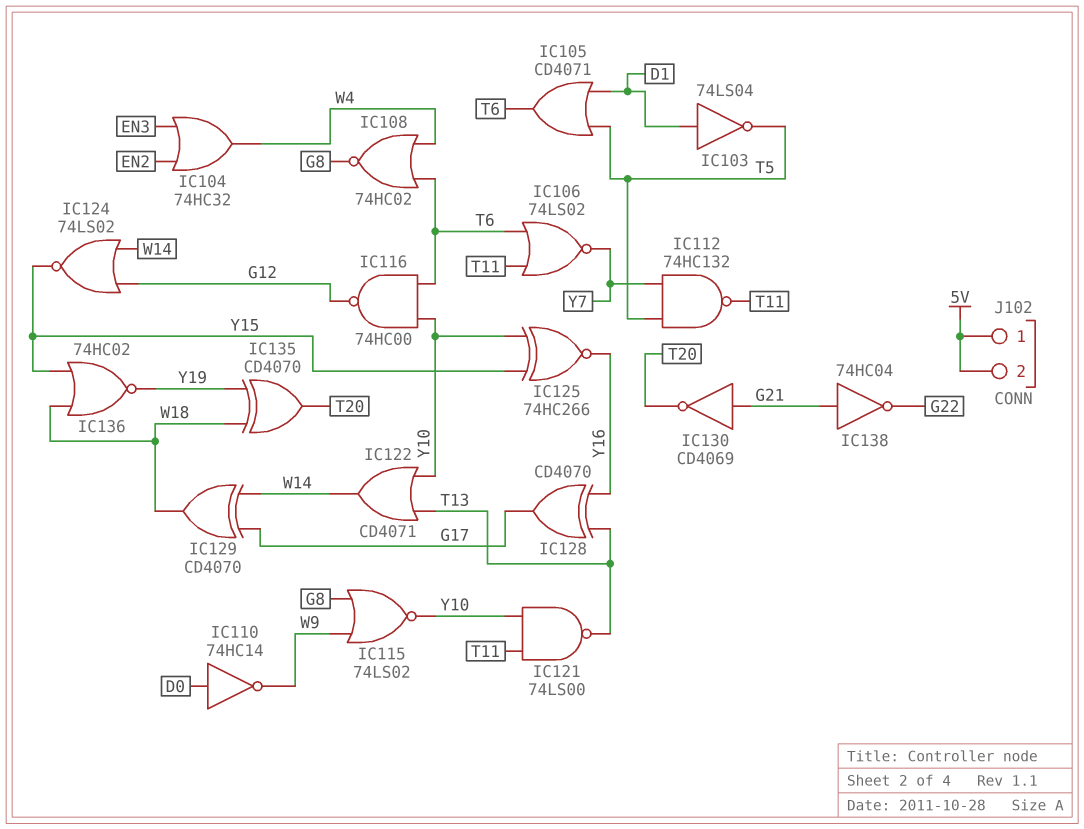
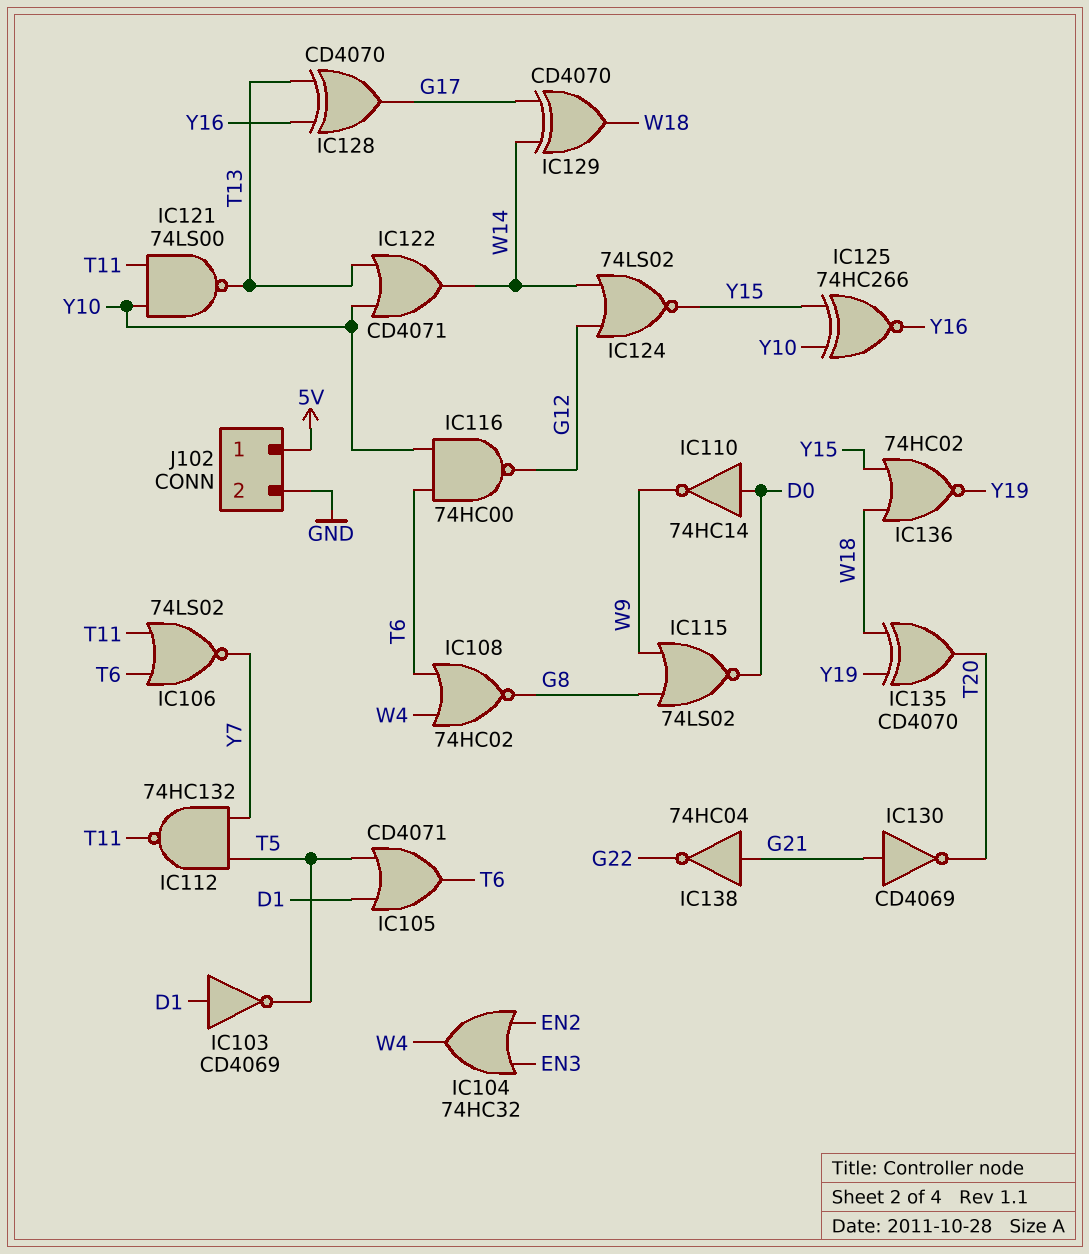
IC103: NOT 74LS04 (in D1, out T5) -> NOT CD4069 (in D1, out T5)
IC115: NOR 74LS02 (in G8, in W9, out Y10) -> NOR 74LS02 (in G8, in W9, out D0)
J102 pin 2: 5V -> GND

